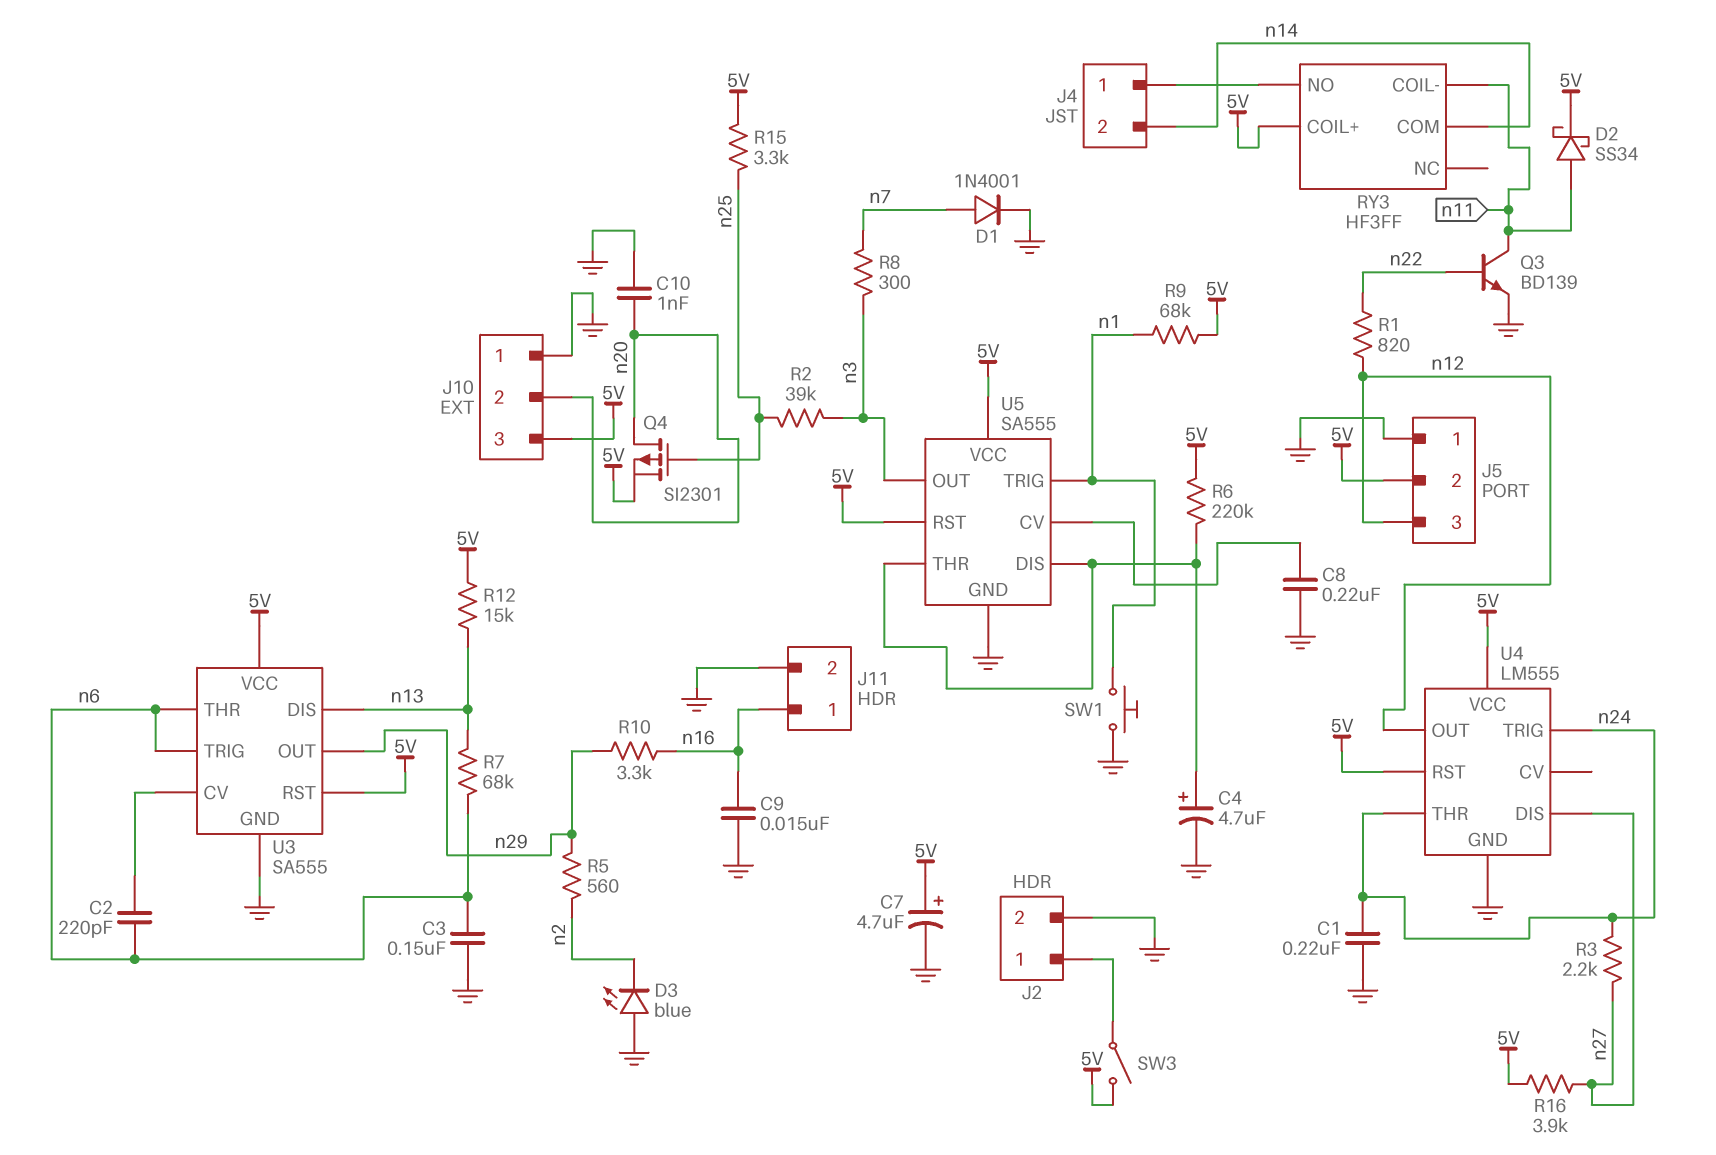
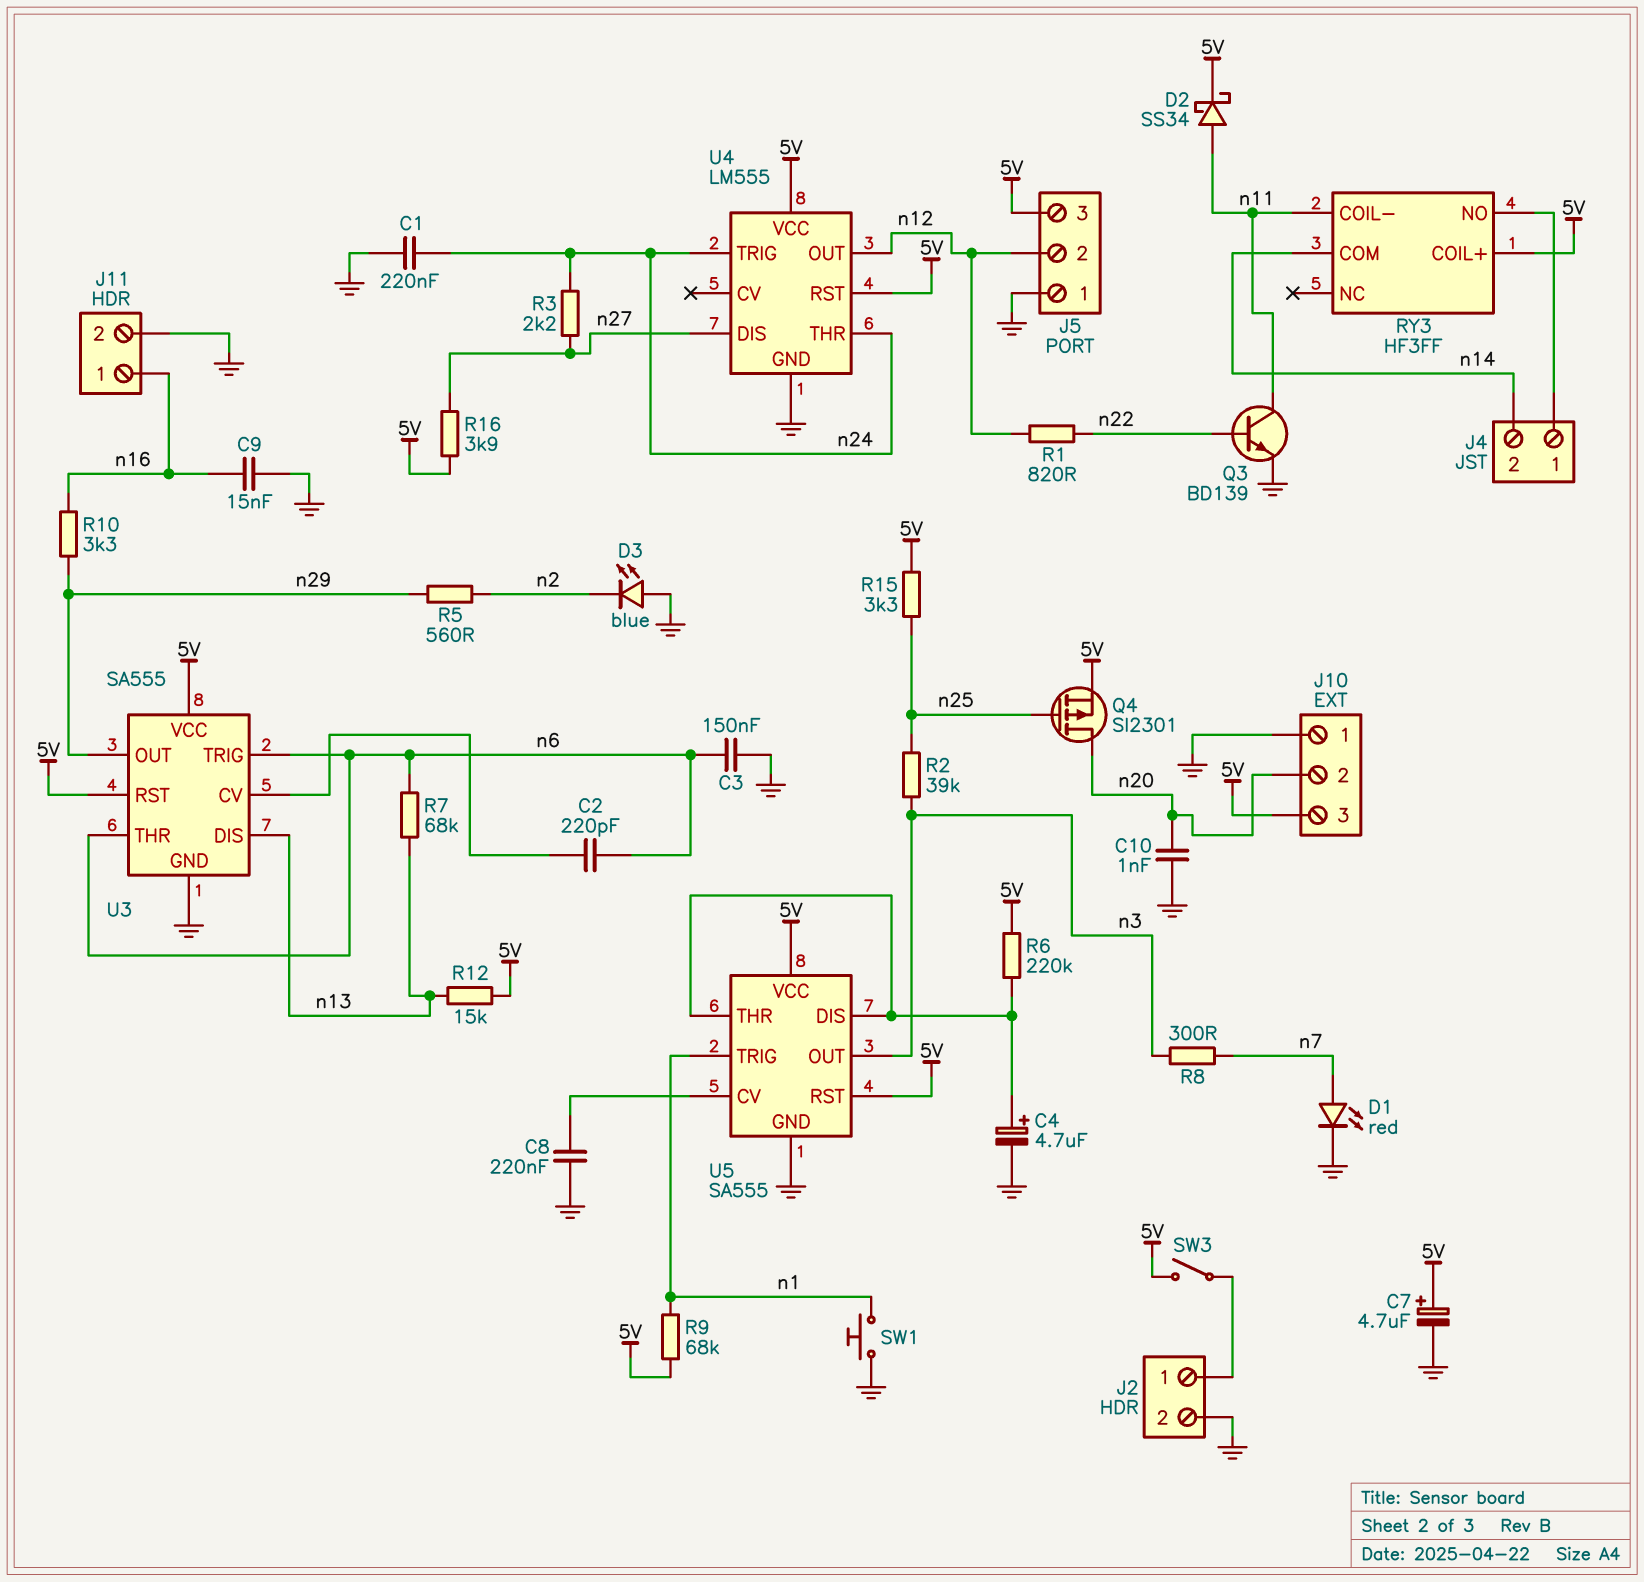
D1: diode 1N4001 (A n7, K GND) -> LED red (A n7, K GND)
J5 pin 2: 5V -> n12
J5 pin 3: n12 -> 5V

